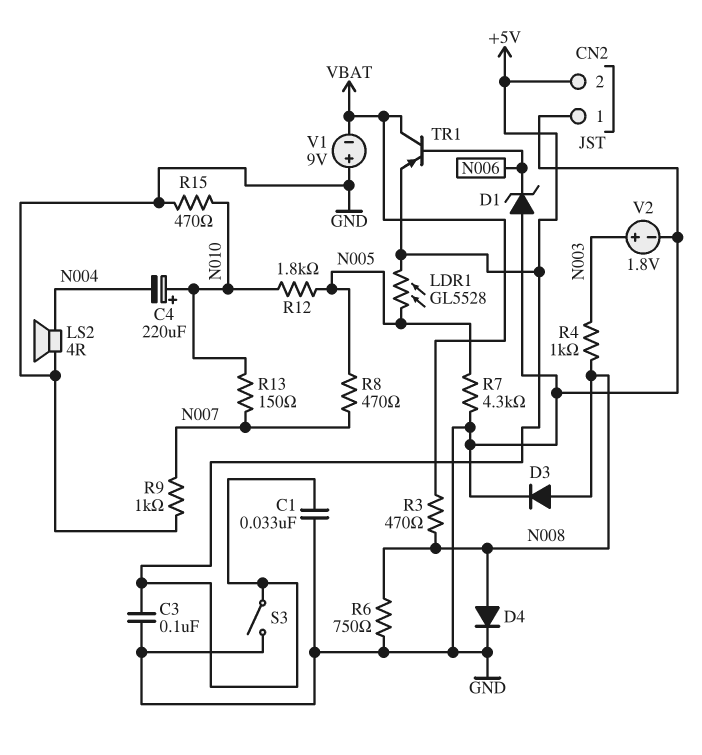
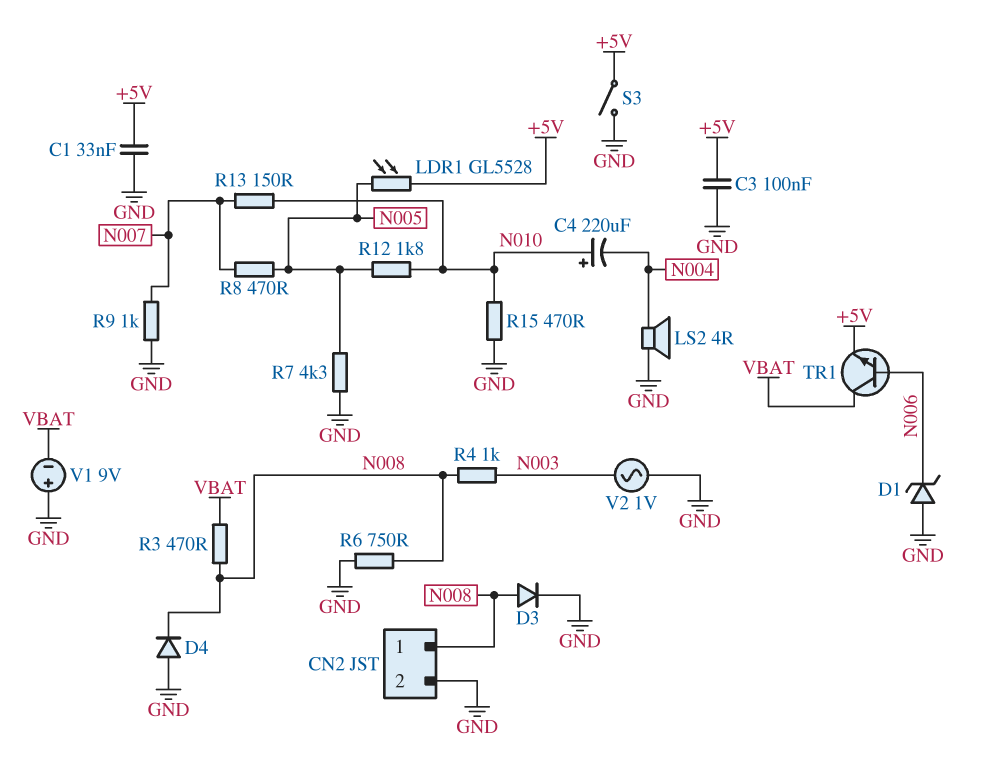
CN2 pin 1: GND -> N008
CN2 pin 2: +5V -> GND
D4: diode (A N008, K GND) -> diode (A GND, K N008)
TR1: PNP (B N006, C VBAT, E +5V) -> NPN (B N006, C VBAT, E +5V)
V2: 1.8V (plus N003, minus GND) -> AC 1V (GND, N003)

